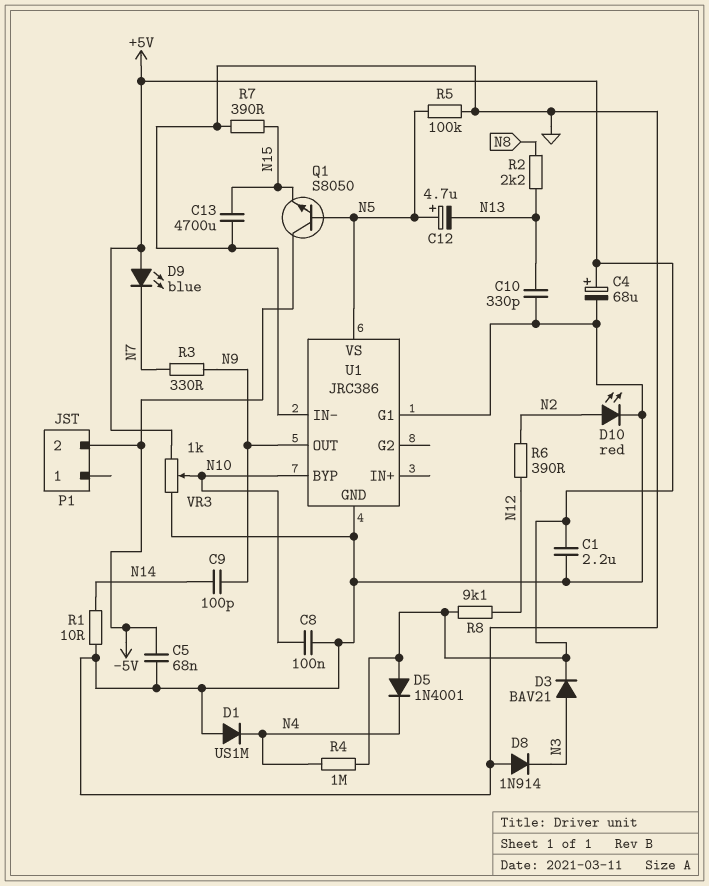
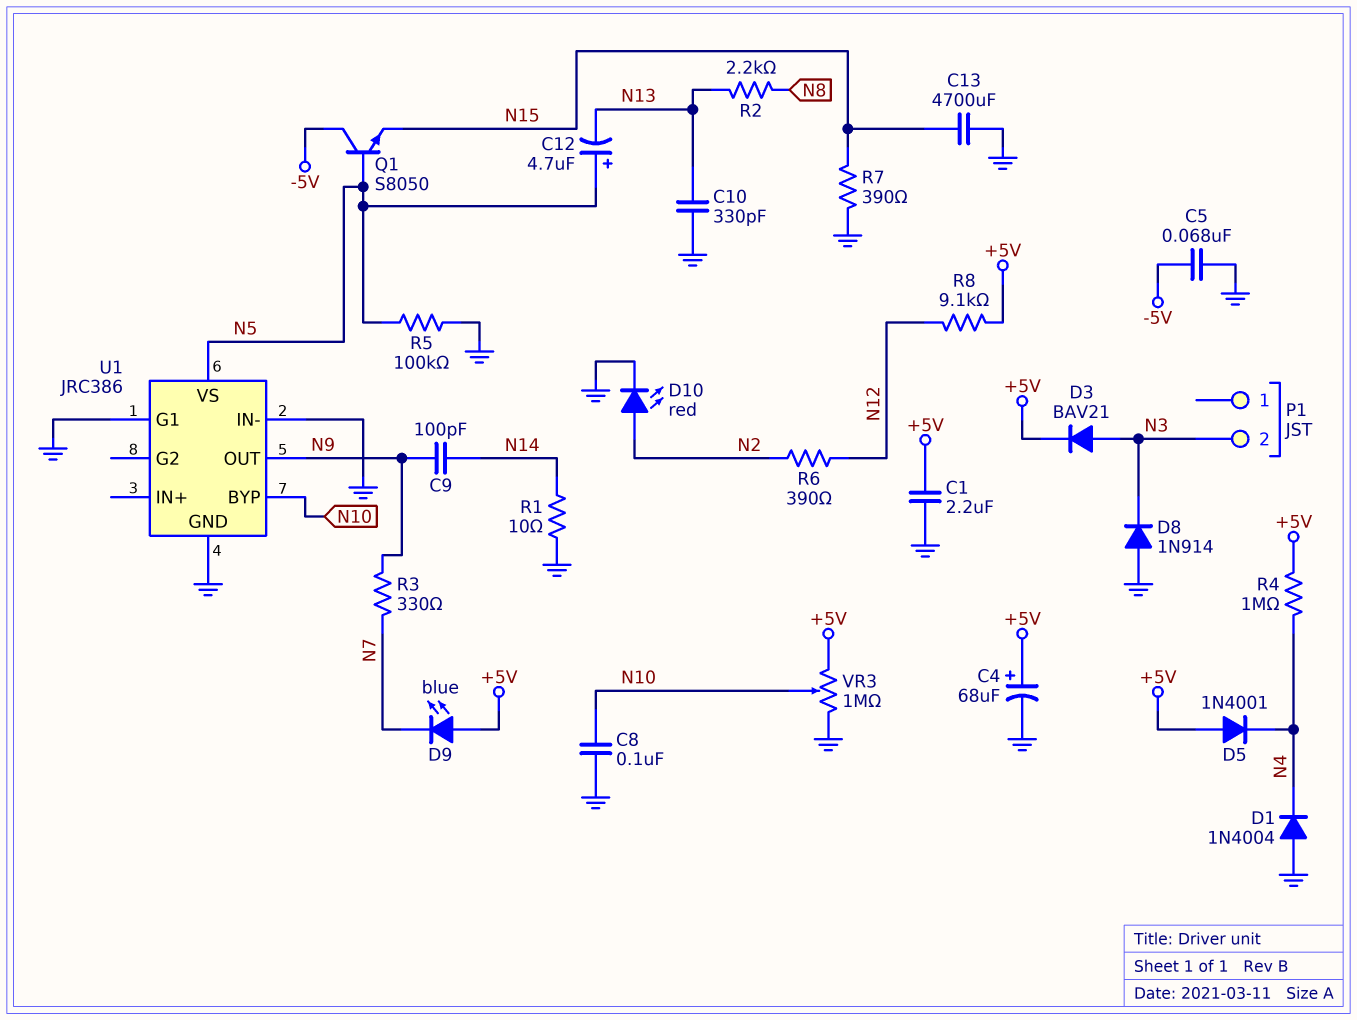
D1: diode US1M (A GND, K N4) -> diode 1N4004 (A GND, K N4)
P1 pin 2: -5V -> N3
VR3: 1k (+5V, GND, wiper N10) -> 1M (+5V, GND, wiper N10)

